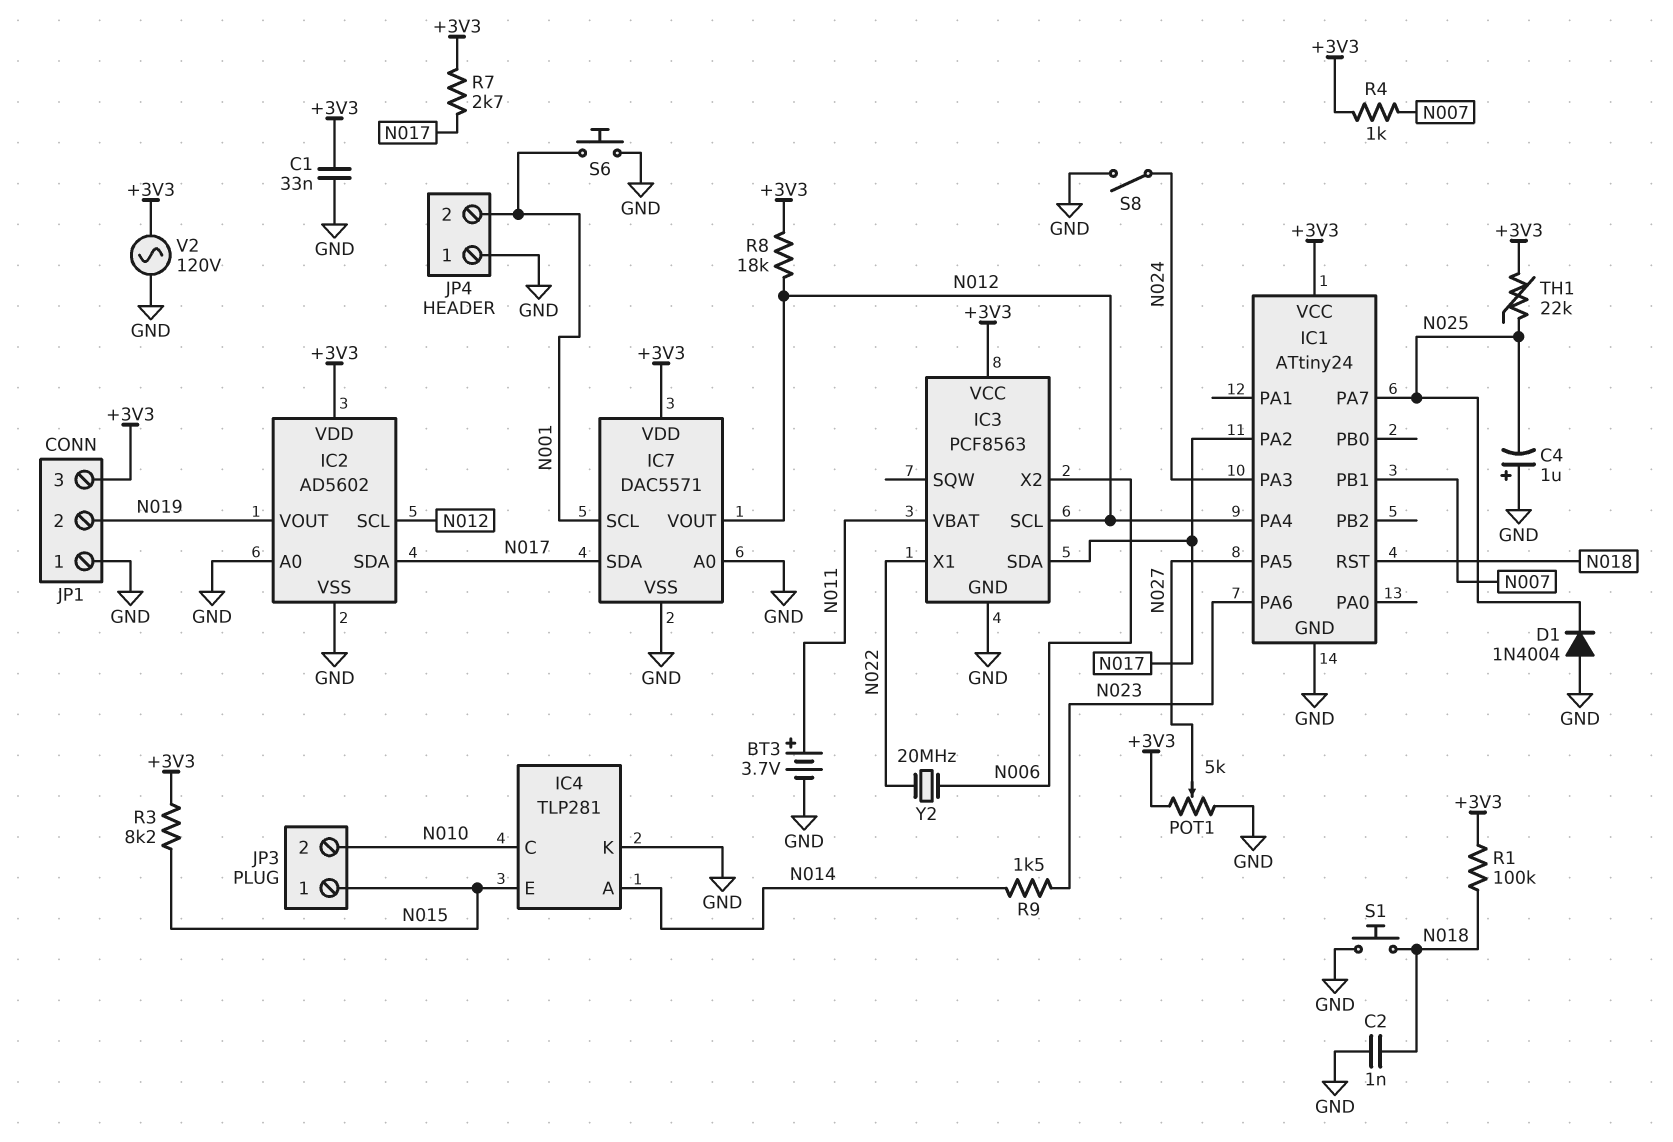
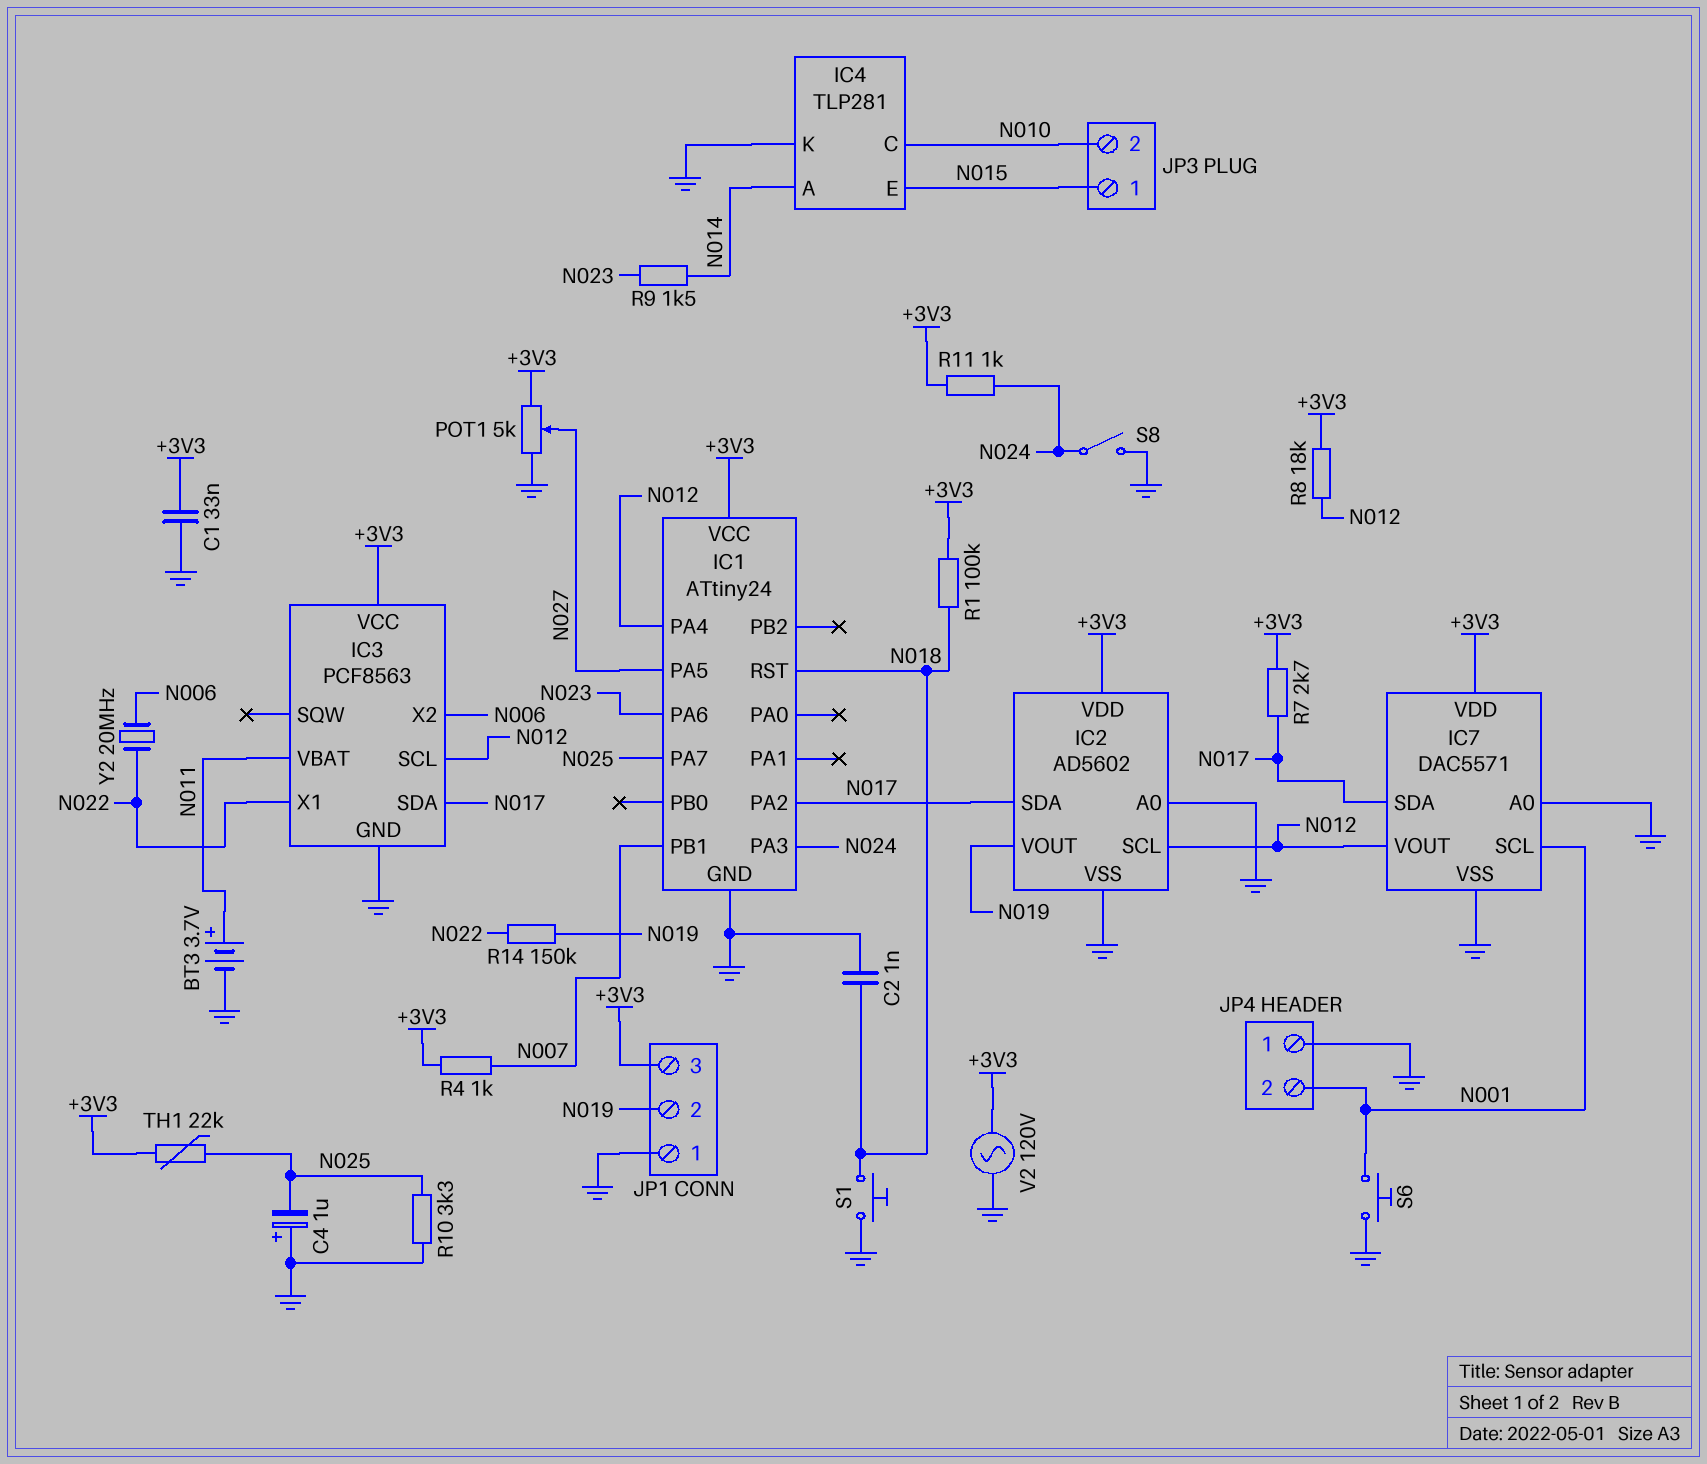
D1: diode 1N4004 (A GND, K N025) -> none
R3: 8.2k (+3V3, N015) -> none
R10: none -> 3.3k (GND, N025)
R11: none -> 1k (+3V3, N024)
R14: none -> 150k (N019, N022)

